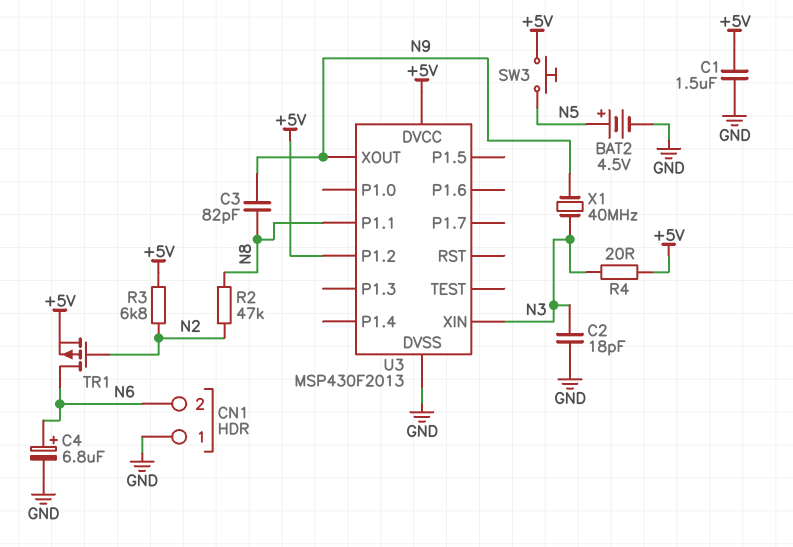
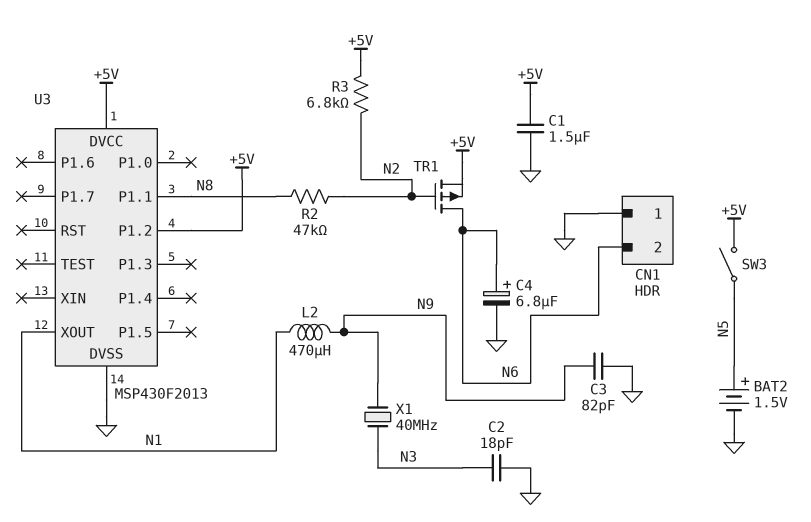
BAT2: 4.5V (plus N5, minus GND) -> 1.5V (plus N5, minus GND)
C3: 82pF (N8, N9) -> 82pF (GND, N9)
L2: none -> 470uH (N1, N9)
R4: 20 (+5V, N3) -> none
SW3: button (+5V, N5) -> switch (+5V, N5)
U3 pin XIN: N3 -> none
U3 pin XOUT: N9 -> N1

